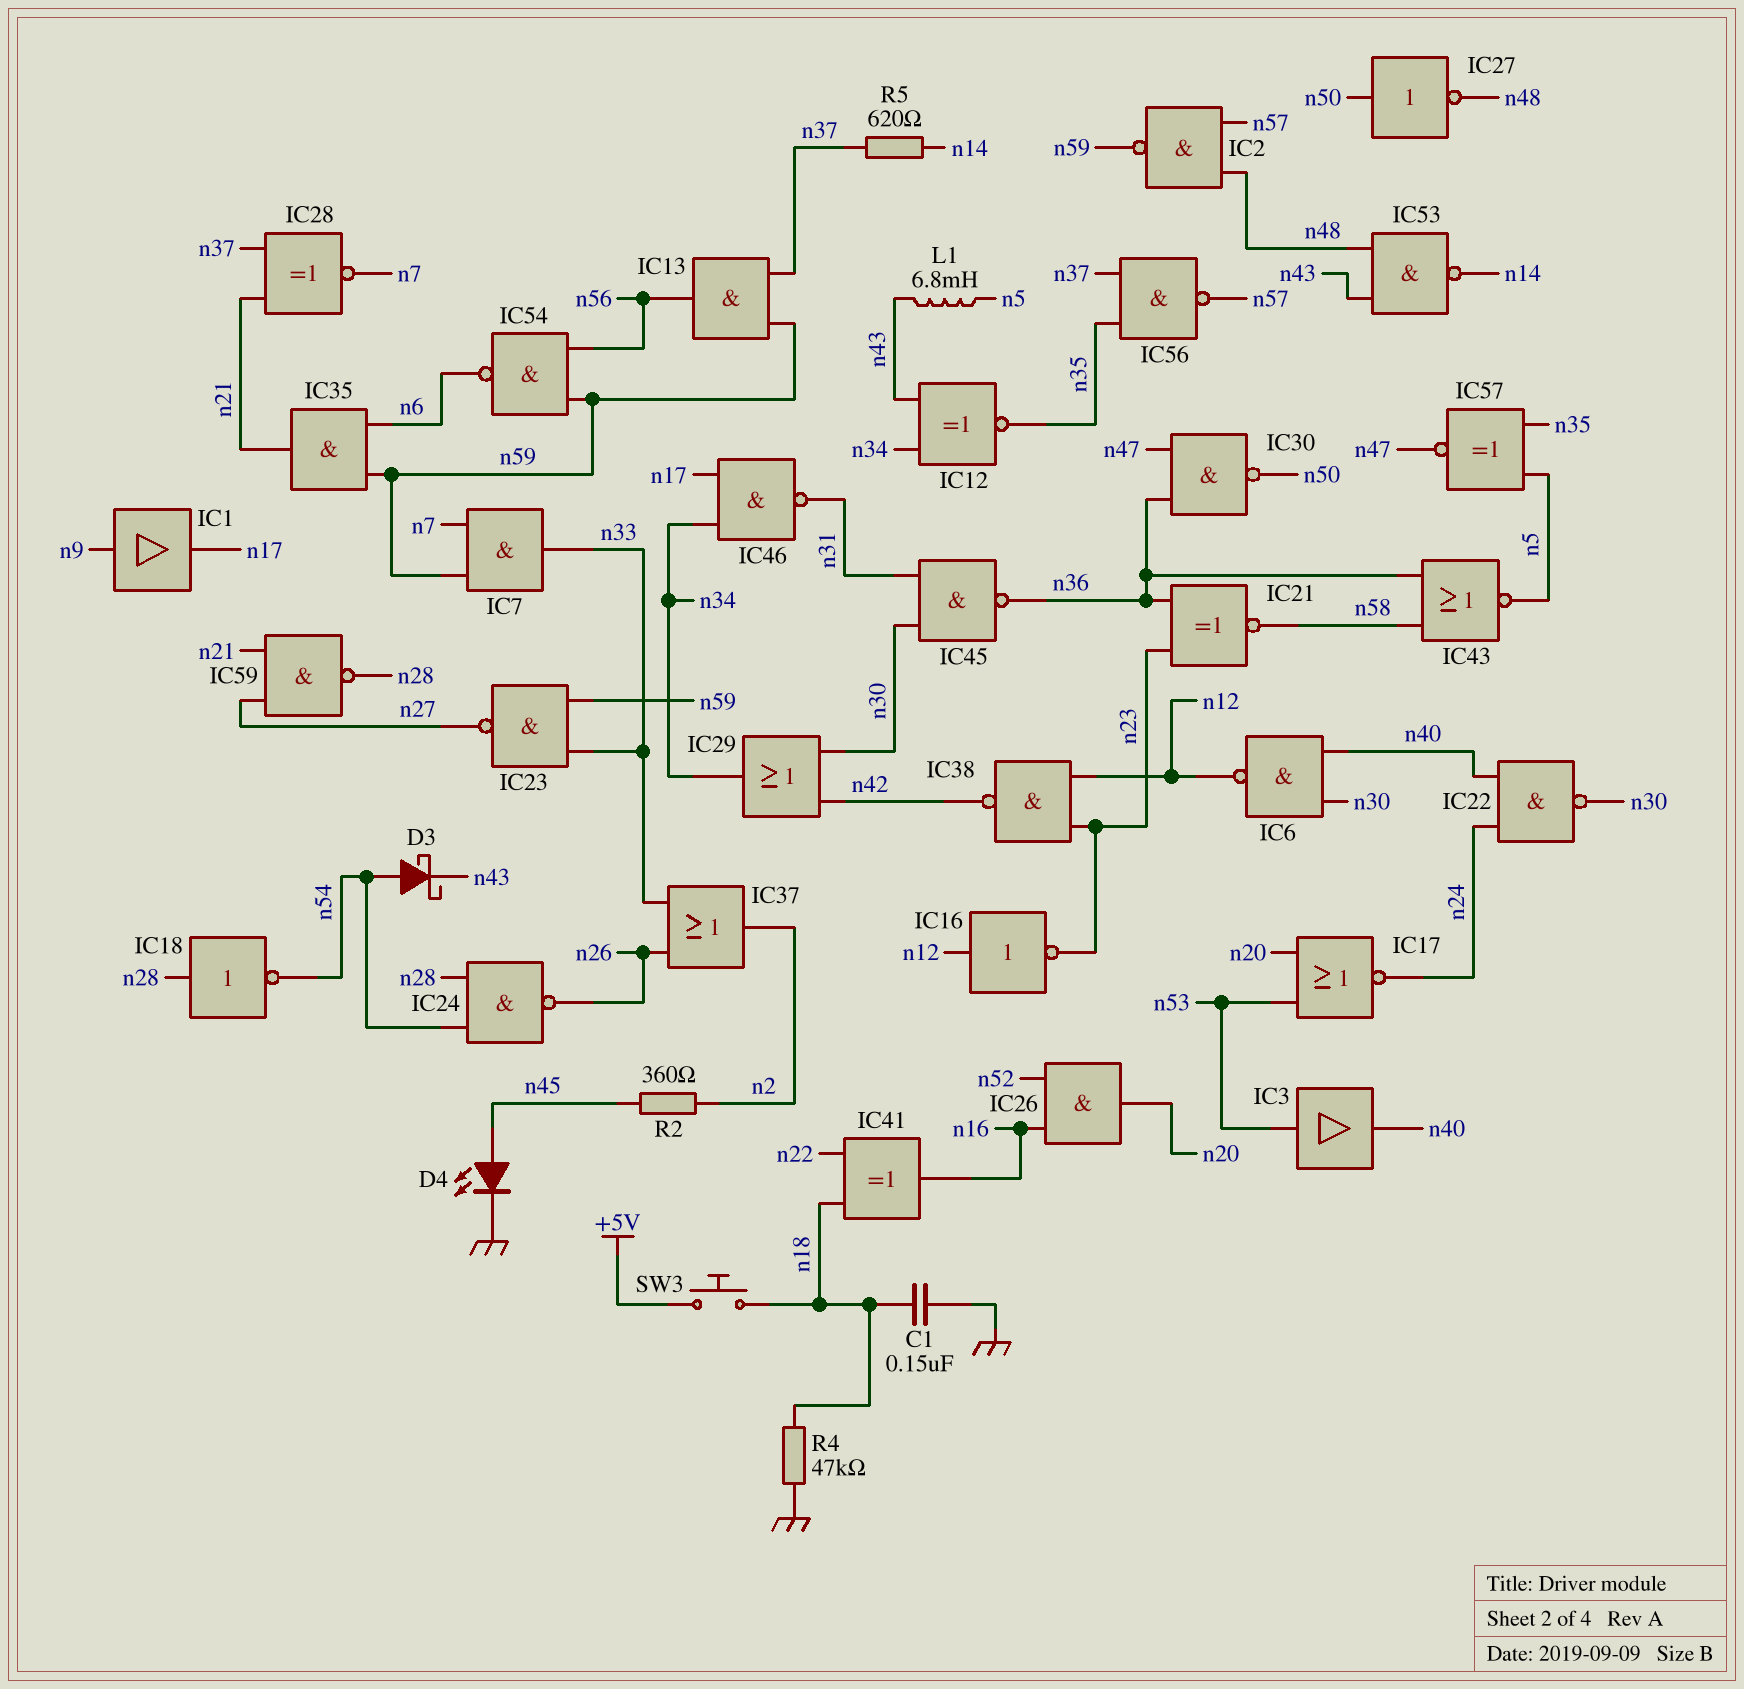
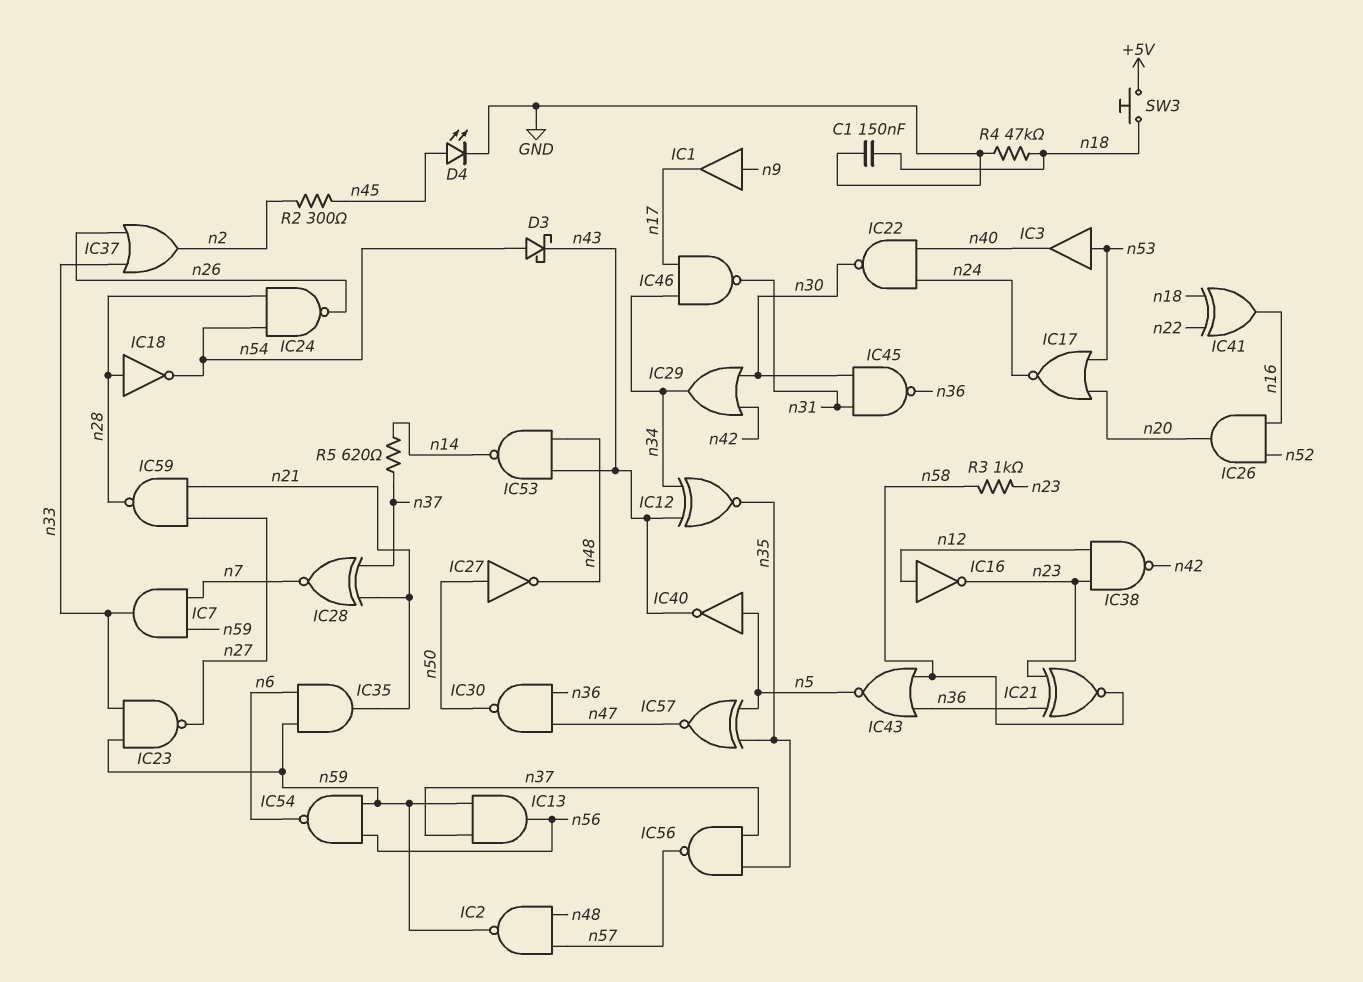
IC6: NAND (in n30, in n40, out n12) -> none
IC40: none -> NOT (in n5, out n43)
L1: 6.8mH (n5, n43) -> none
R2: 360 (n2, n45) -> 300 (n2, n45)
R3: none -> 1k (n23, n58)

